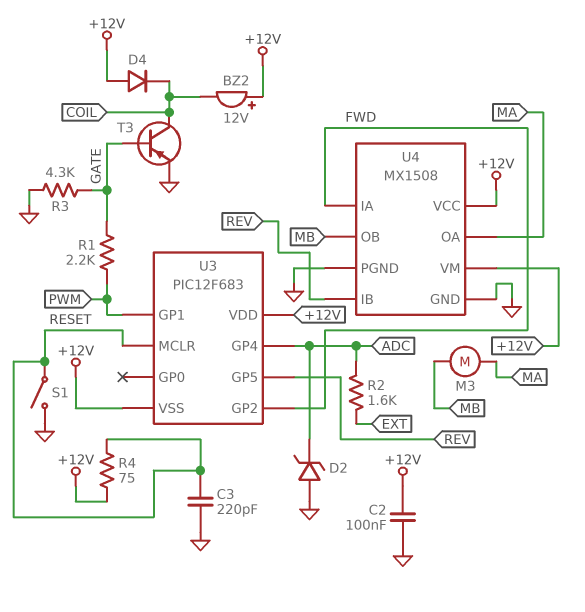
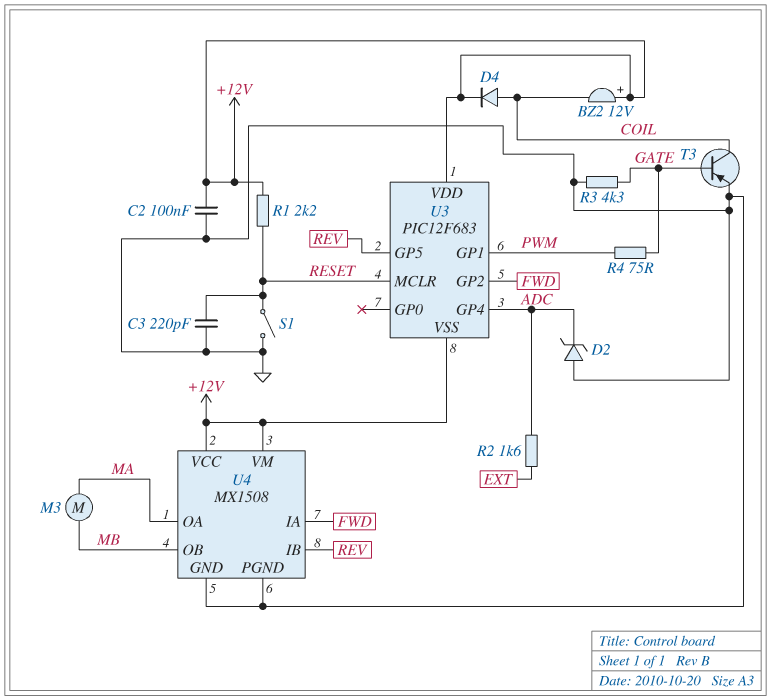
D4: diode (A +12V, K COIL) -> diode (A COIL, K +12V)
R1: 2.2k (GATE, PWM) -> 2.2k (+12V, RESET)
R4: 75 (+12V, RESET) -> 75 (GATE, PWM)

